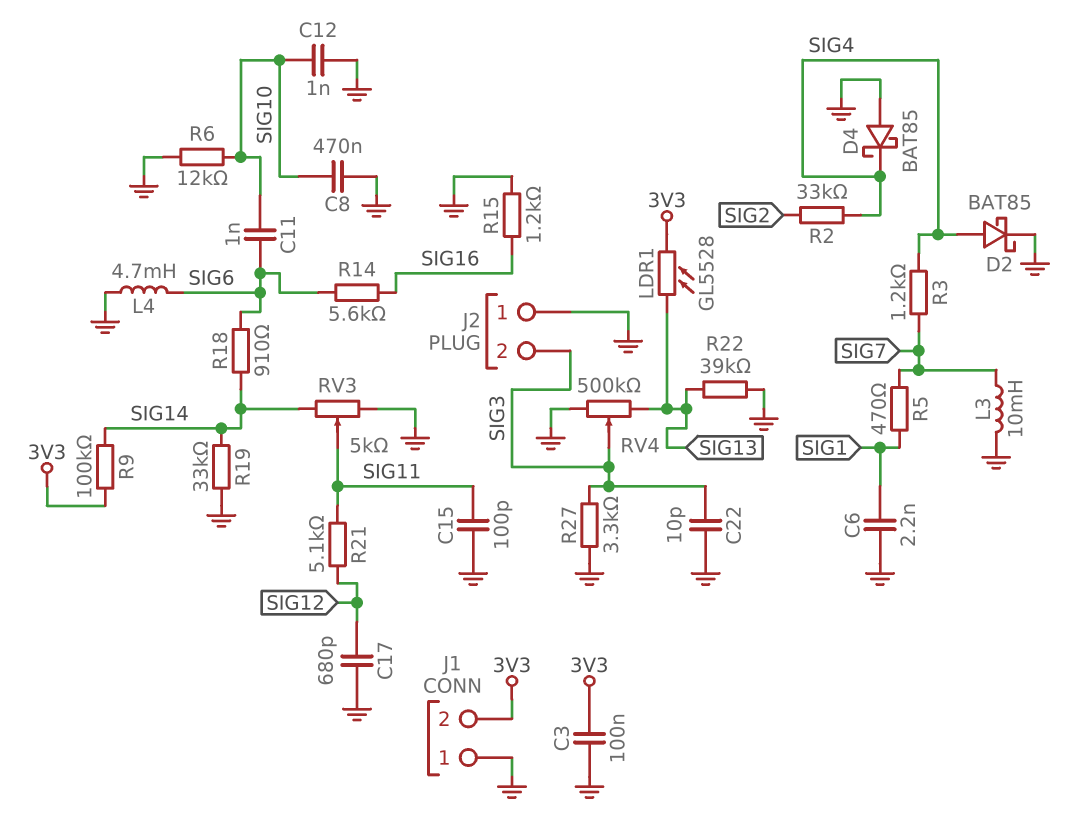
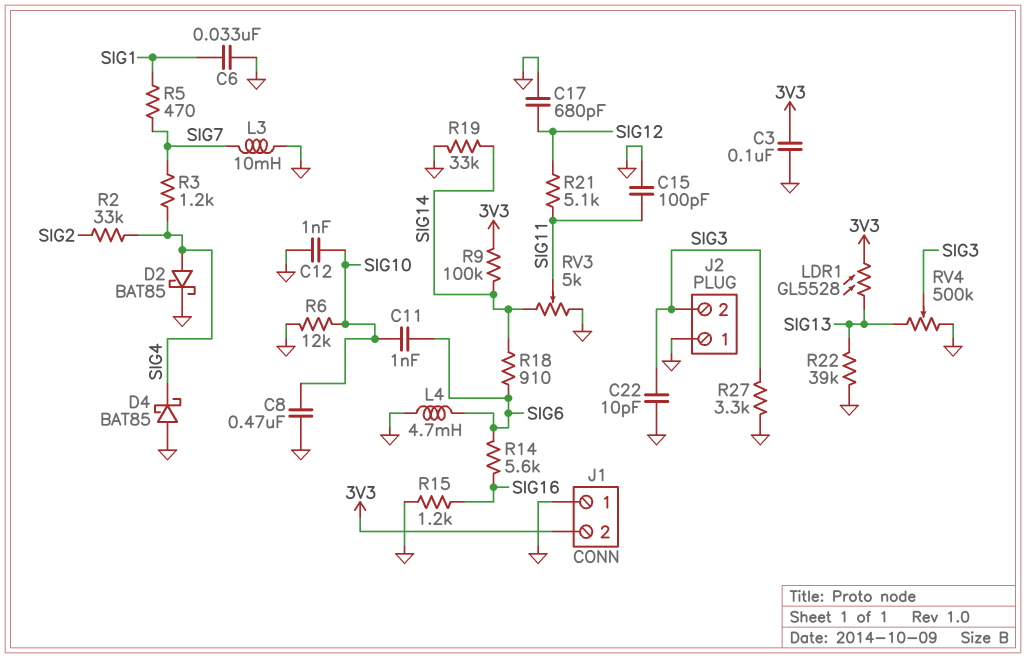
C6: 2.2nF (GND, SIG1) -> 33nF (GND, SIG1)

